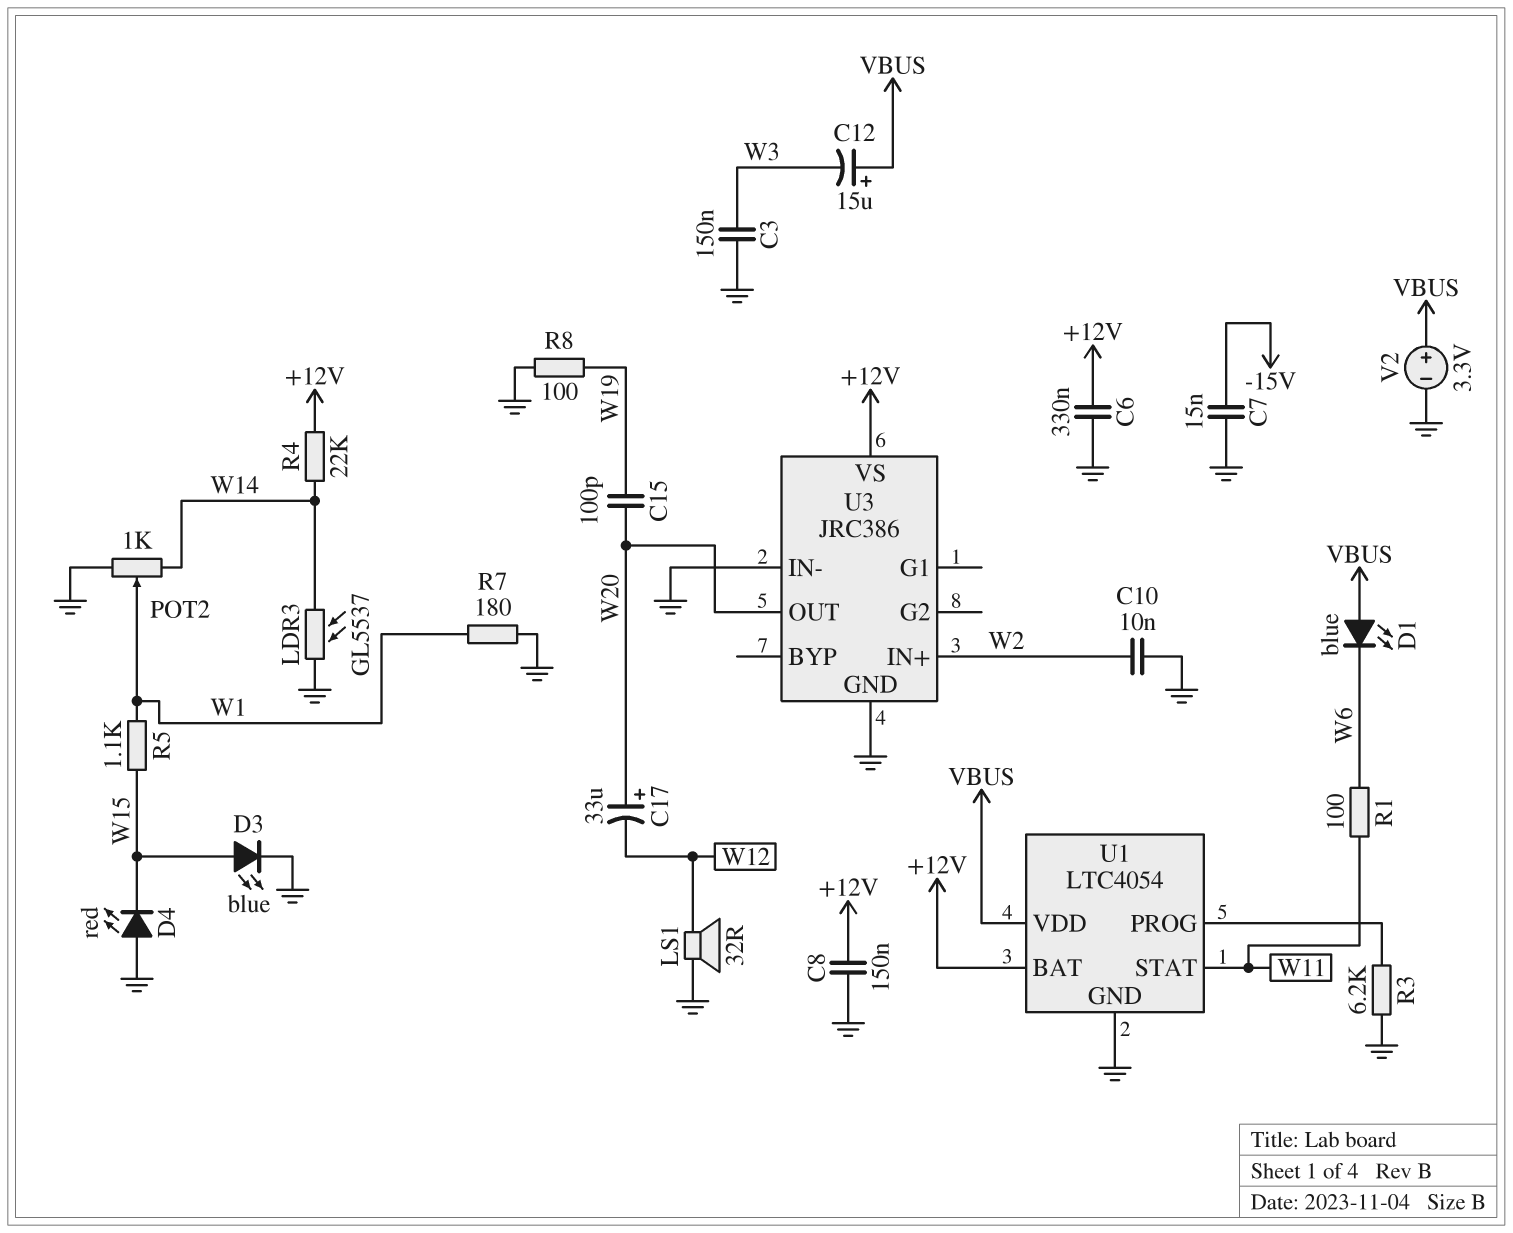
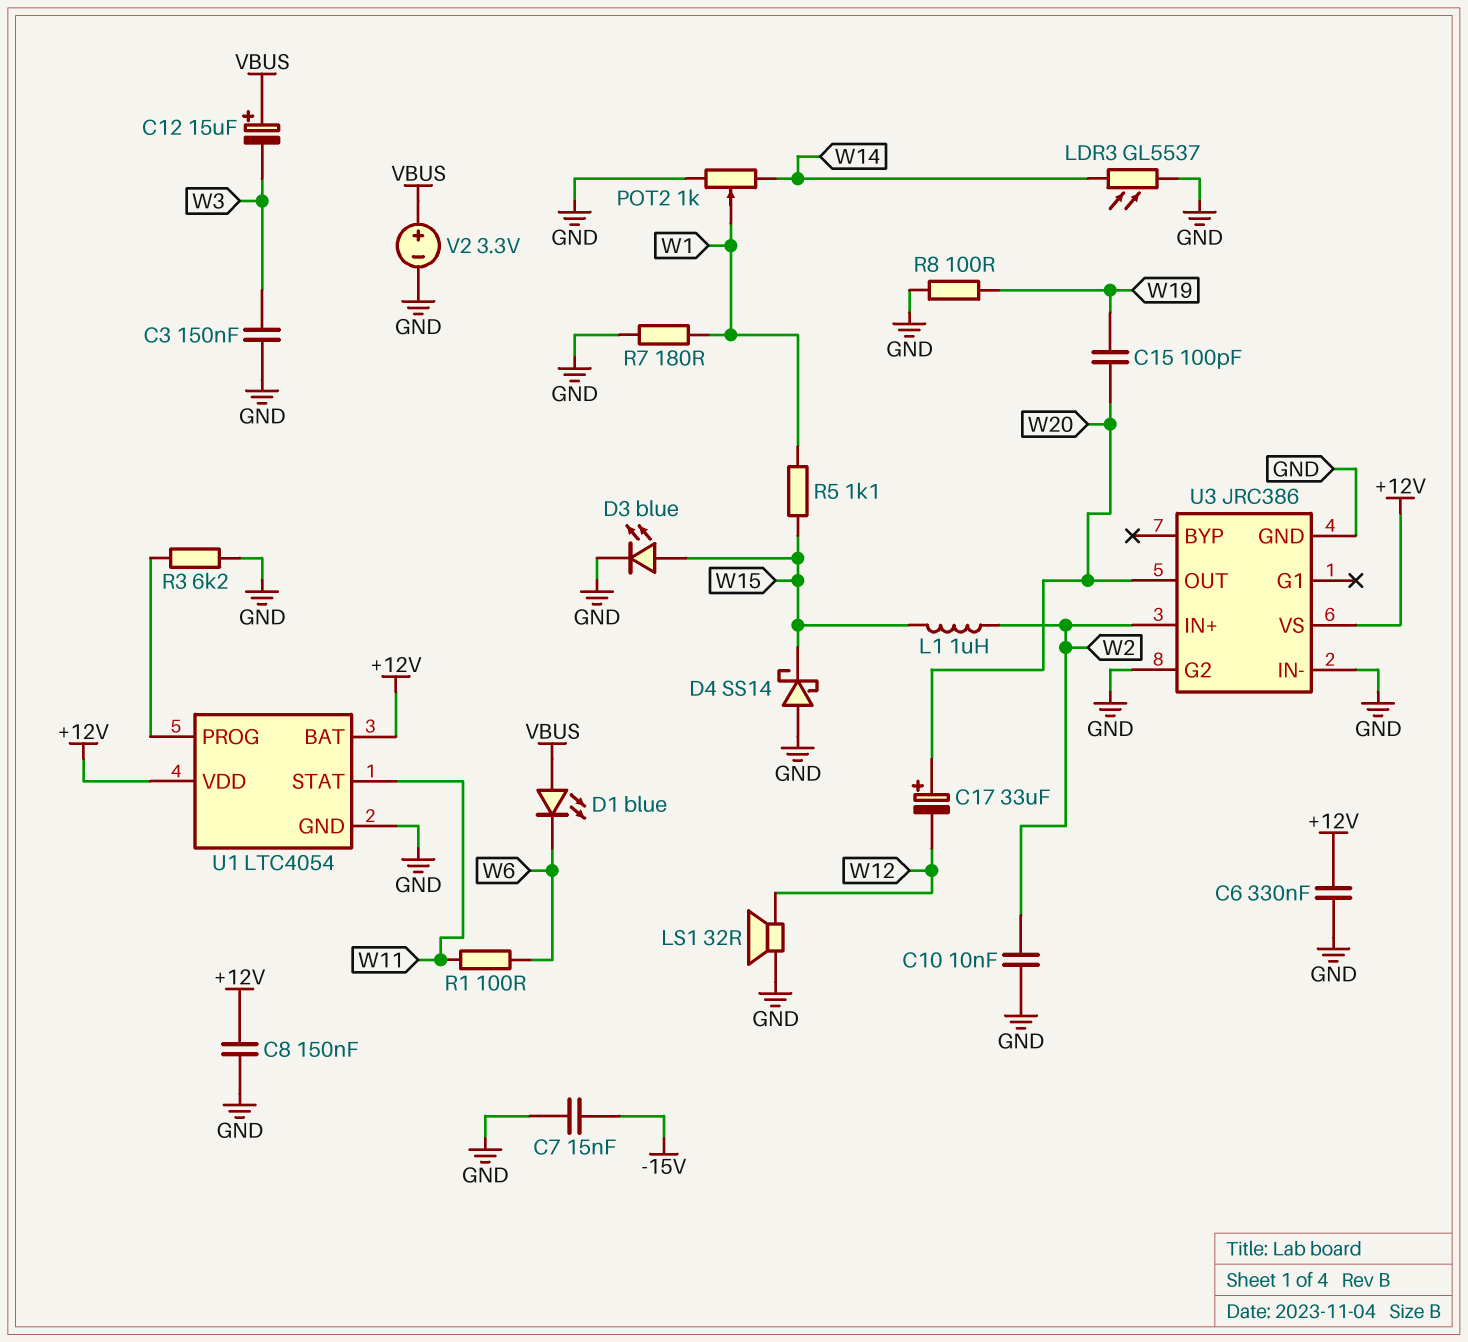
D4: LED red (A GND, K W15) -> schottky SS14 (A GND, K W15)
L1: none -> 1uH (W2, W15)
R4: 22k (+12V, W14) -> none
U1 pin VDD: VBUS -> +12V
U3 pin G2: none -> GND

